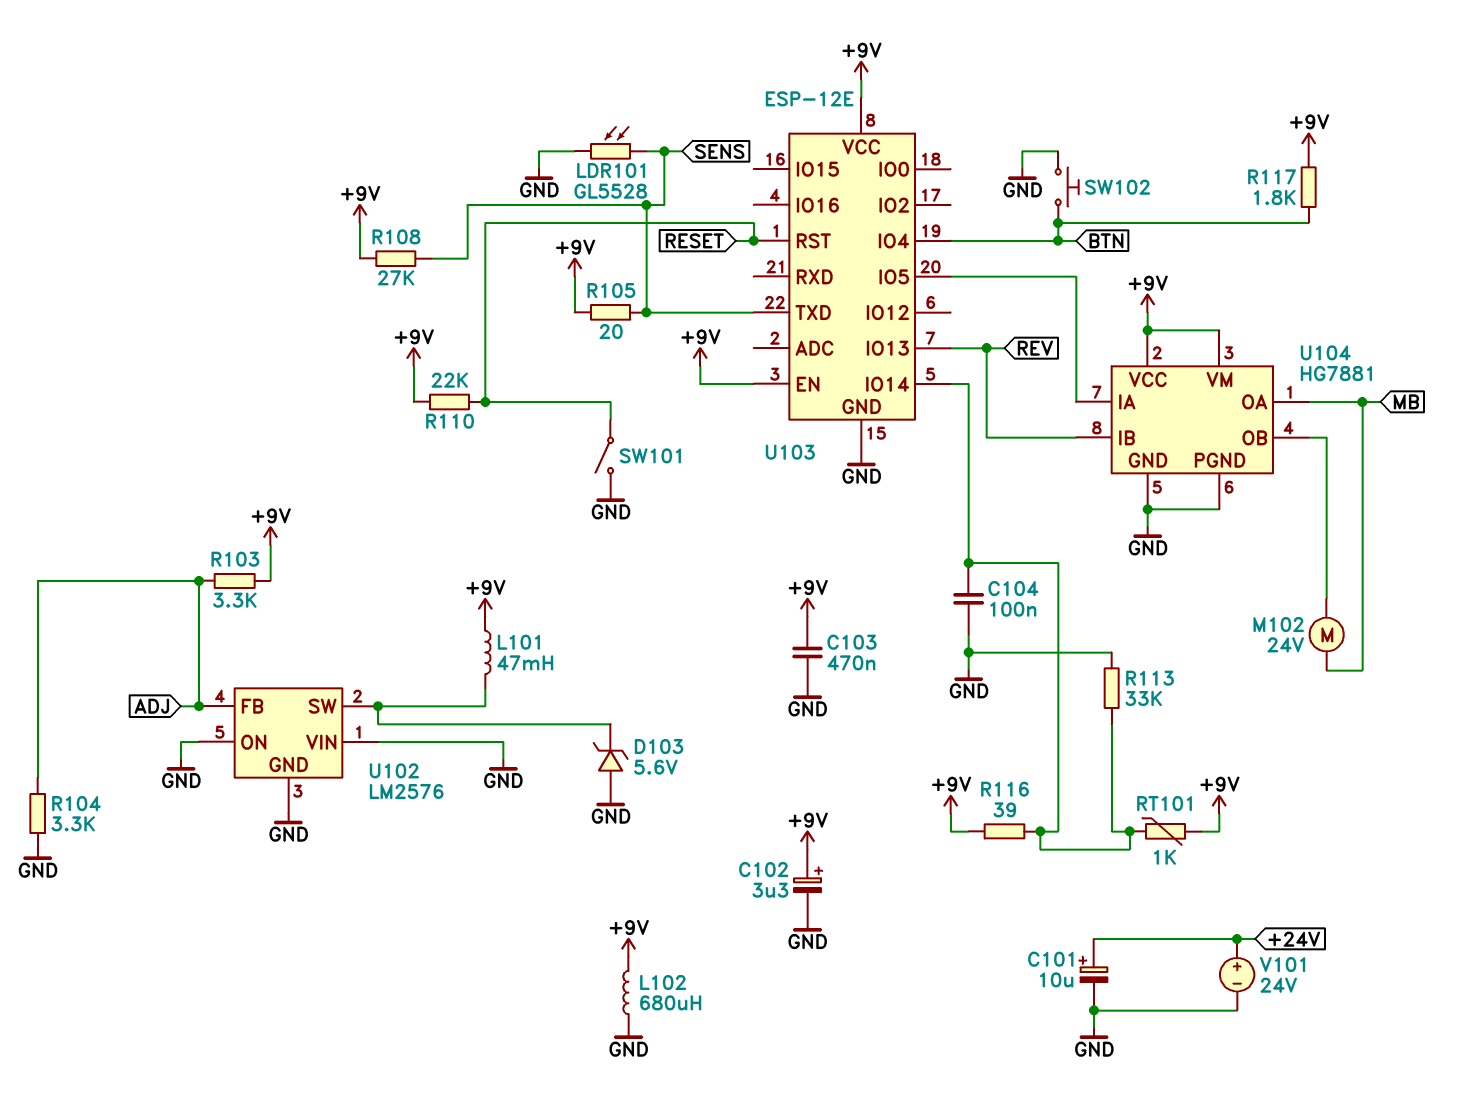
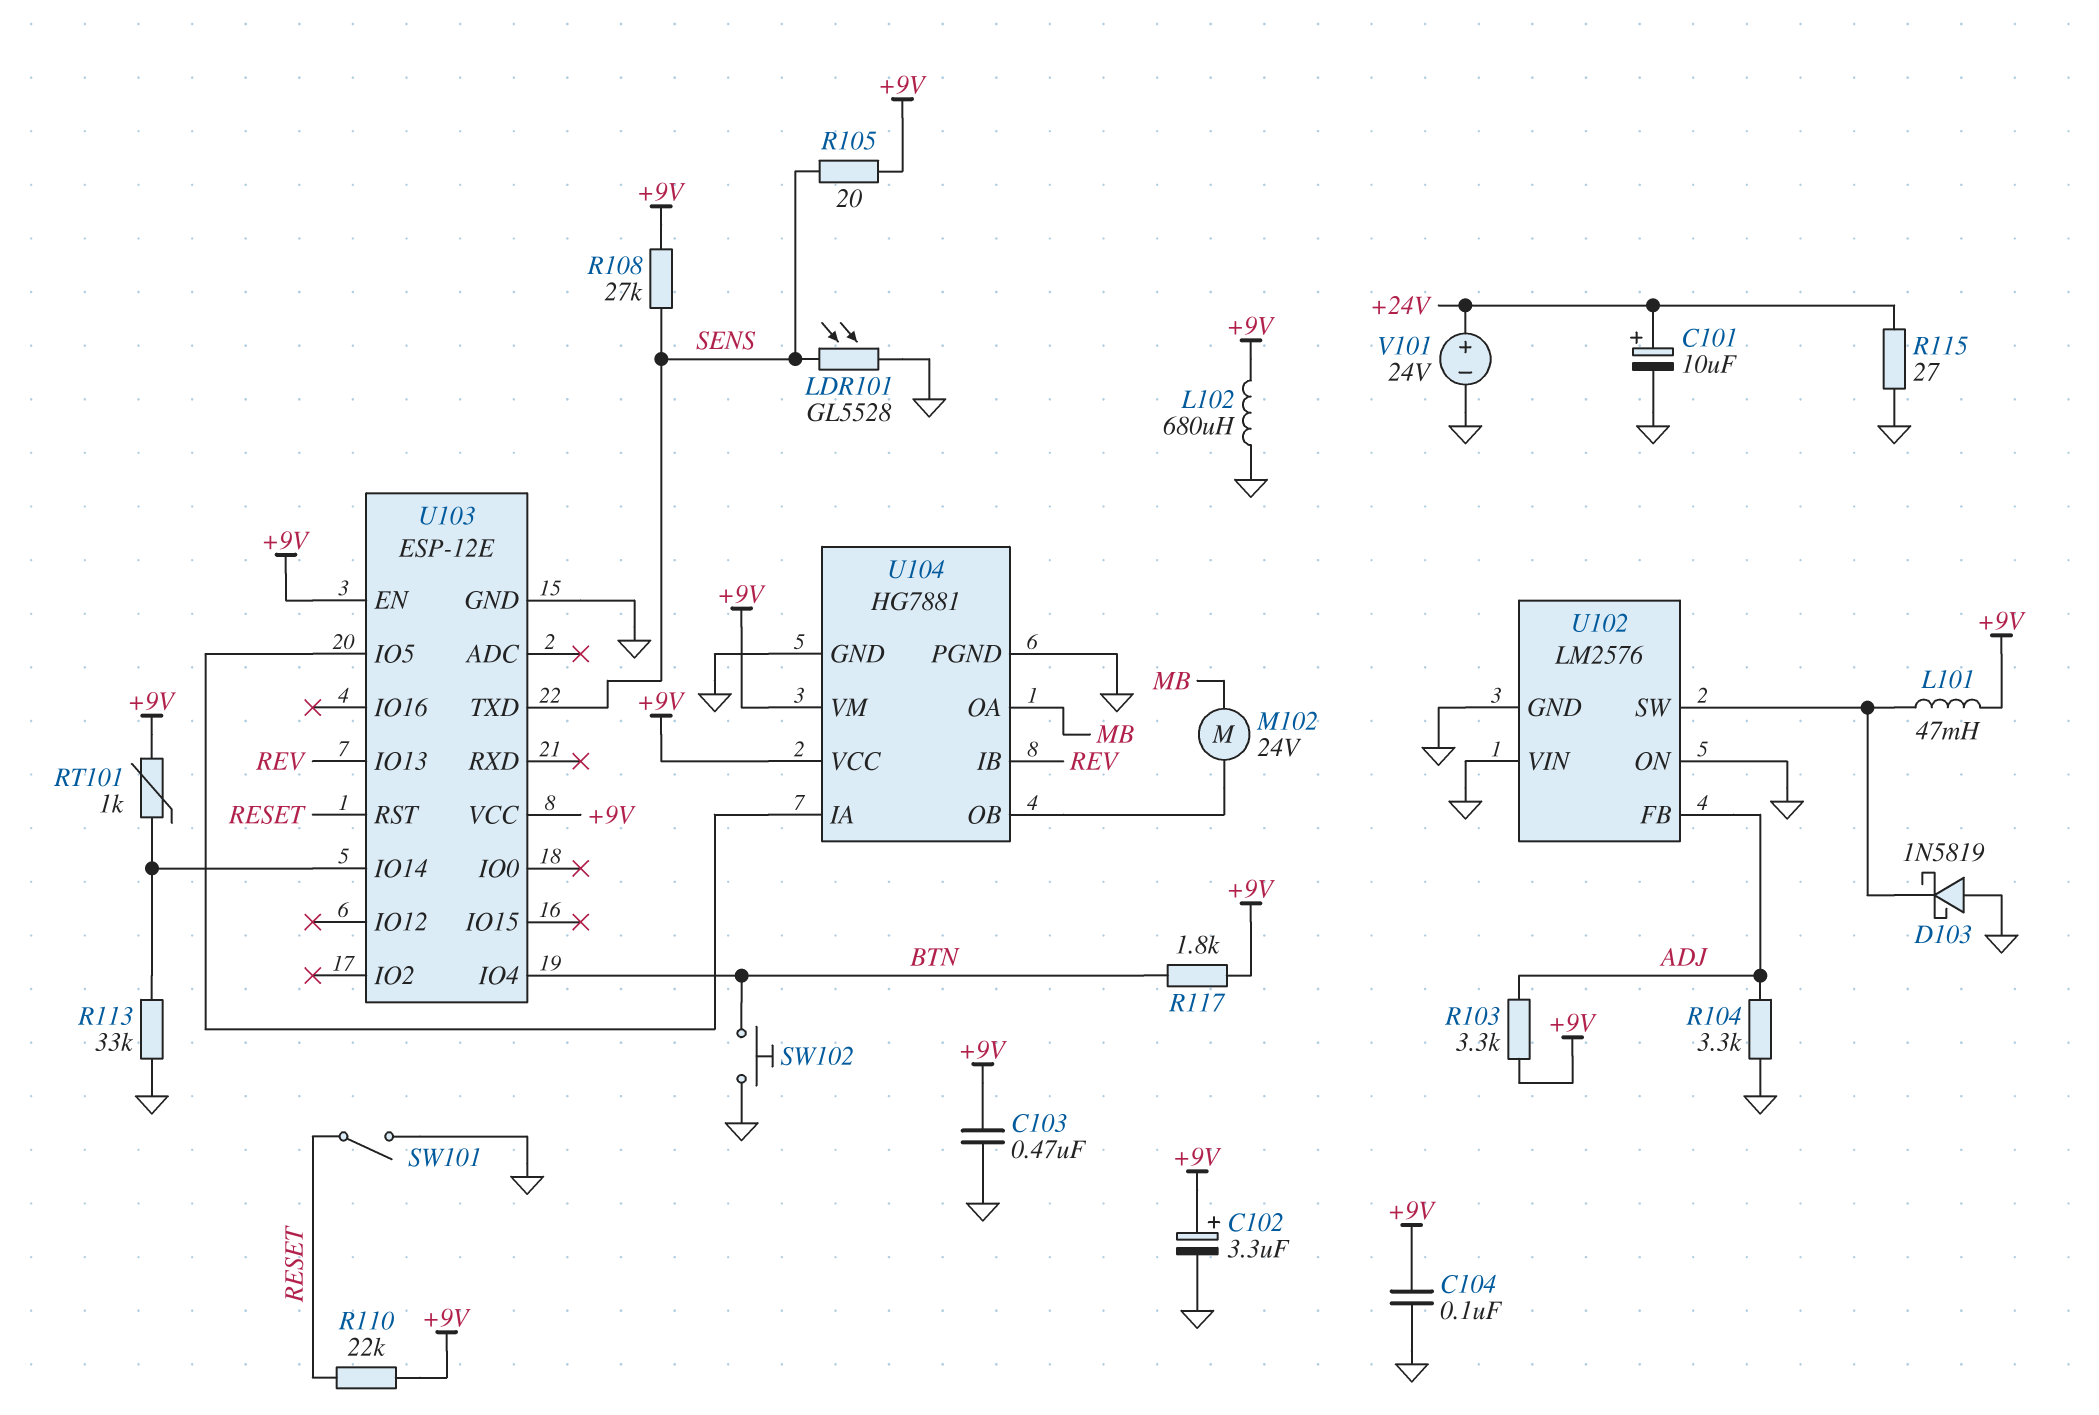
C104: 100nF (GND, U103/IO14) -> 100nF (+9V, GND)
D103: zener 5.6V (A GND, K U102/SW) -> schottky 1N5819 (A GND, K U102/SW)
R115: none -> 27 (+24V, GND)
R116: 39 (+9V, U103/IO14) -> none

